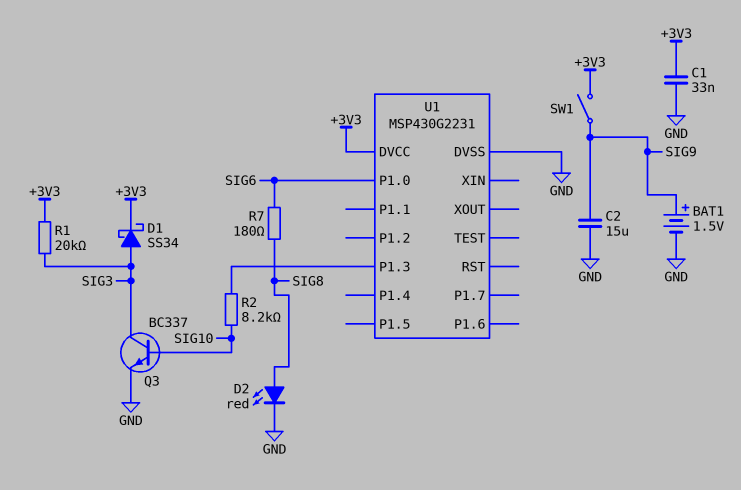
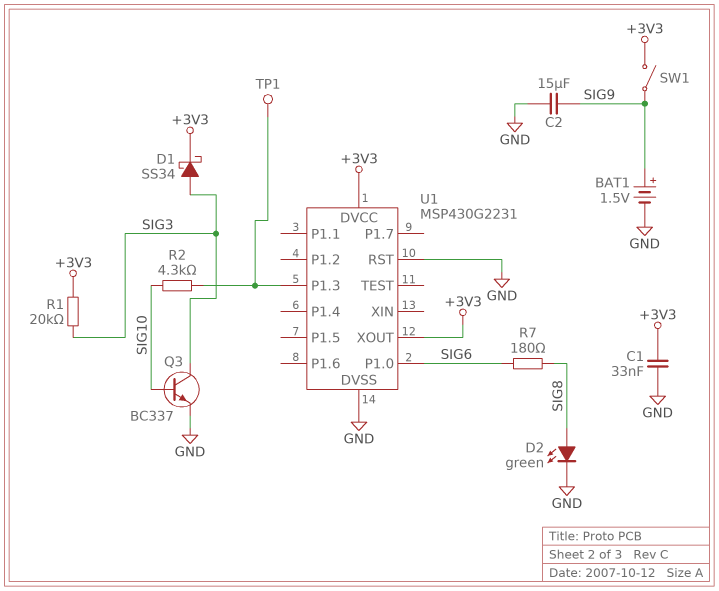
D2: LED red (A SIG8, K GND) -> LED green (A SIG8, K GND)
R2: 8.2k (SIG10, U1/P1.3) -> 4.3k (SIG10, U1/P1.3)
TP1: none -> test point (U1/P1.3)
U1 pin RST: none -> GND
U1 pin XOUT: none -> +3V3

